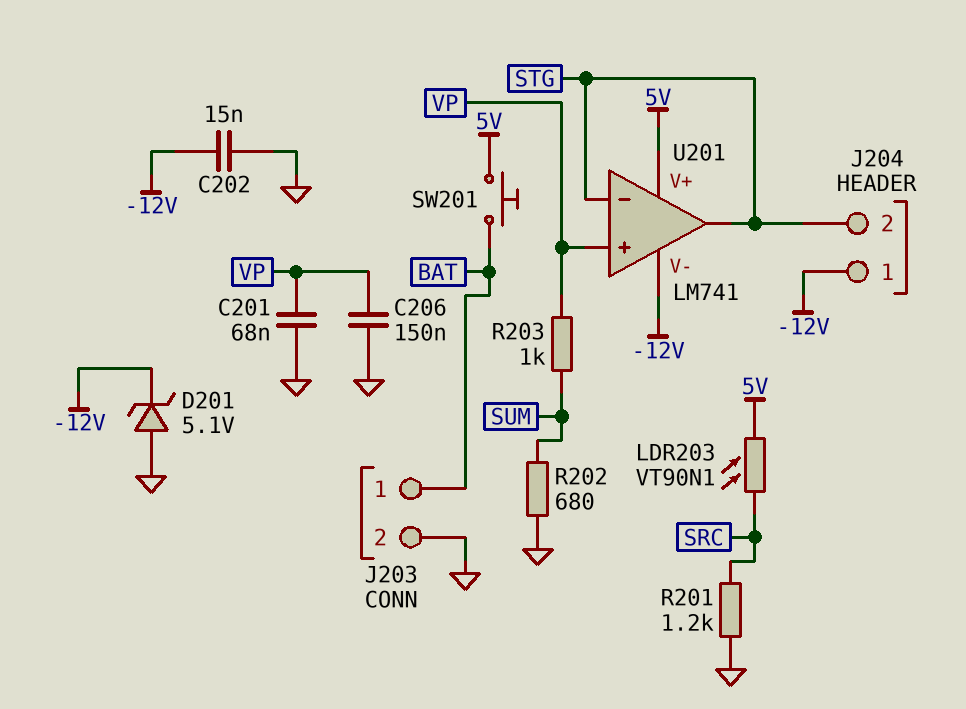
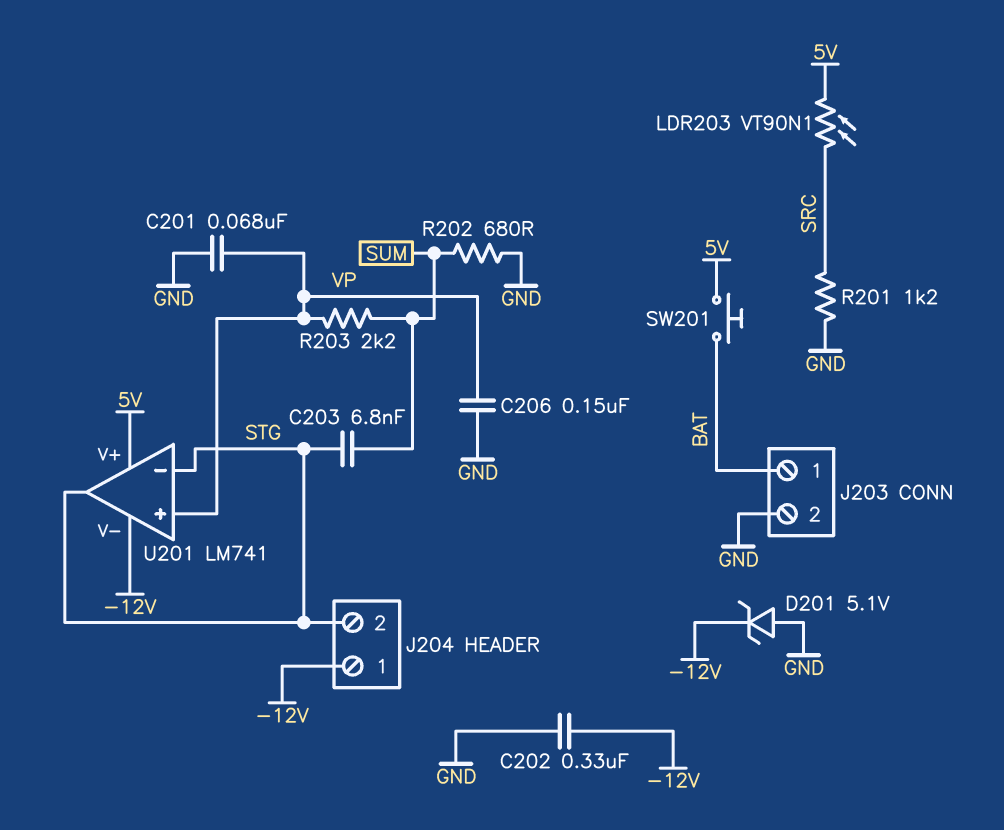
C202: 15nF (-12V, GND) -> 330nF (-12V, GND)
C203: none -> 6.8nF (STG, SUM)
R203: 1k (SUM, VP) -> 2.2k (SUM, VP)

